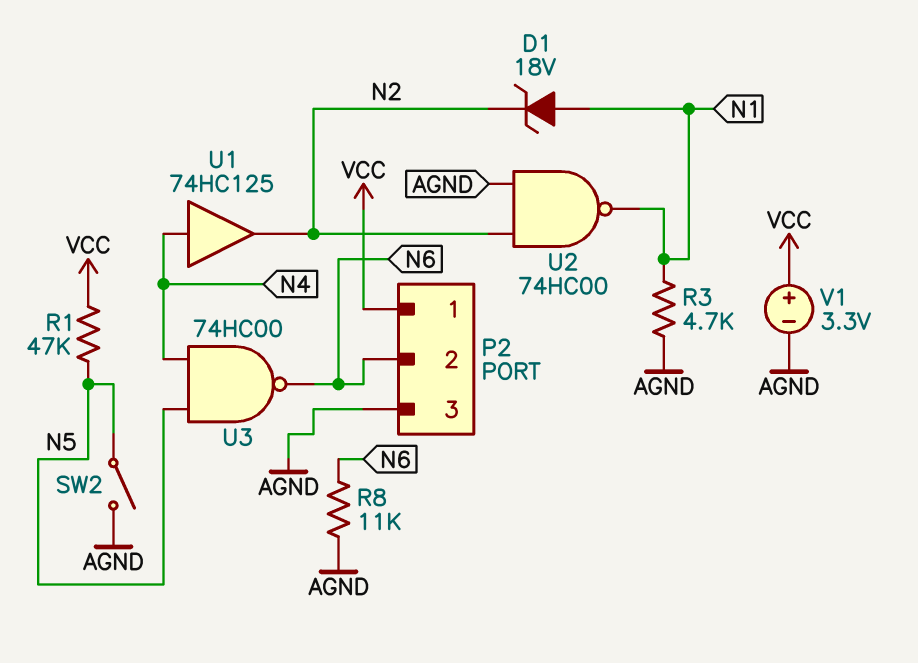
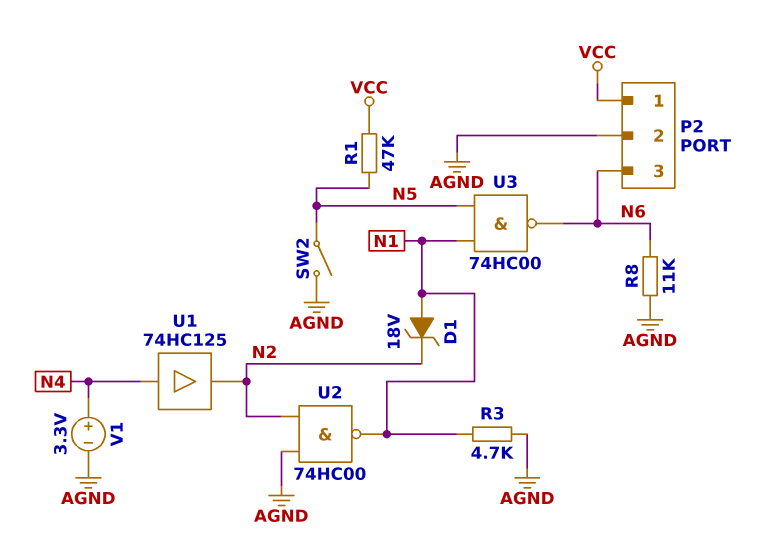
P2 pin 2: N6 -> AGND
P2 pin 3: AGND -> N6
U3: NAND 74HC00 (in N4, in N5, out N6) -> NAND 74HC00 (in N1, in N5, out N6)
V1: 3.3V (plus VCC, minus AGND) -> 3.3V (plus N4, minus AGND)

